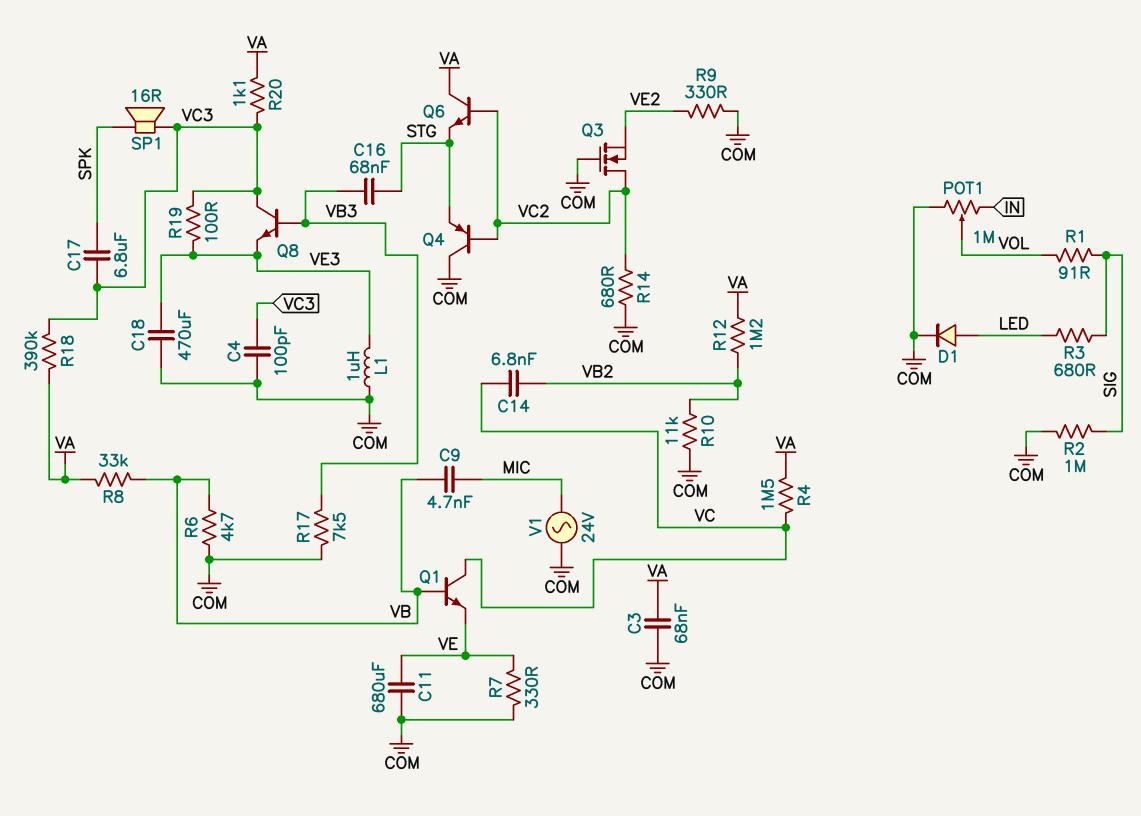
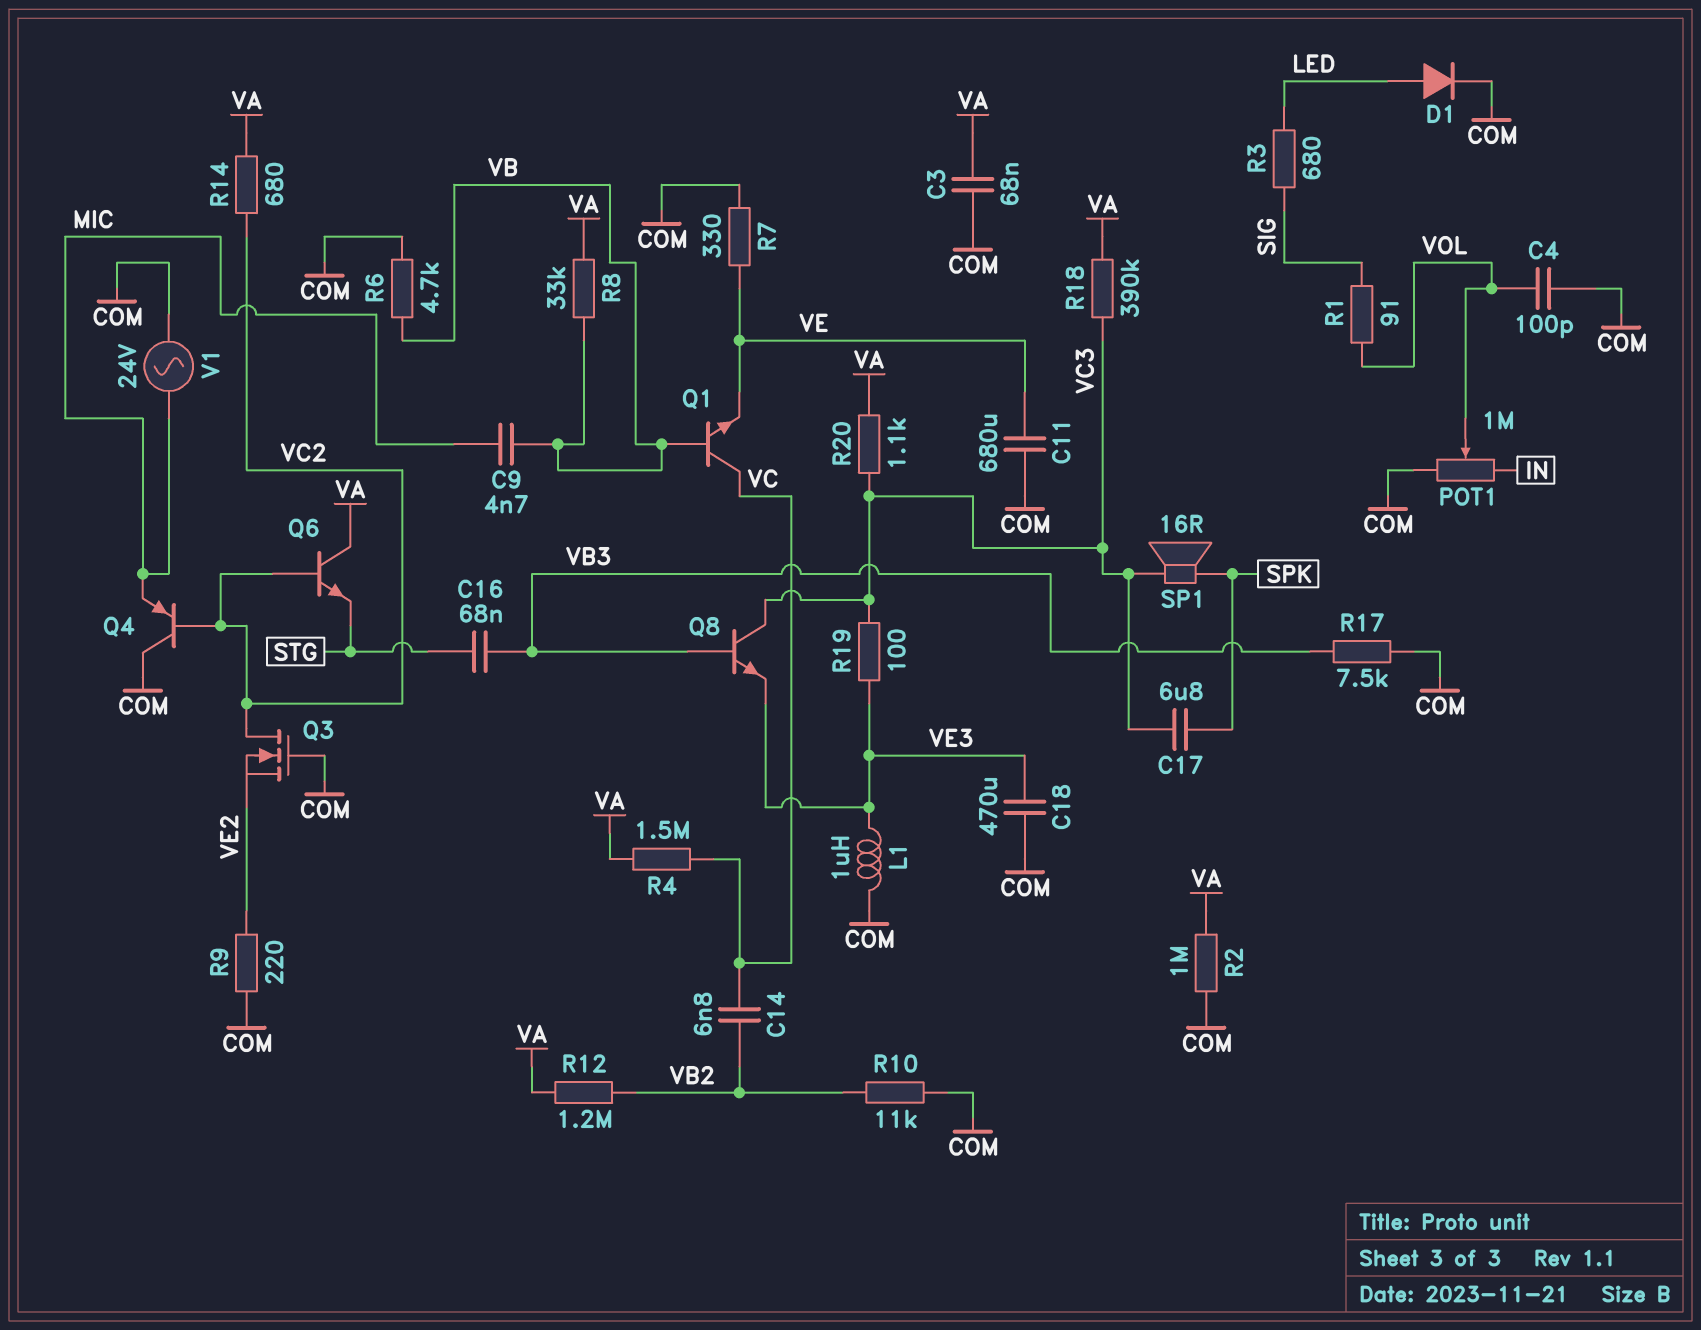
C4: 100pF (COM, VC3) -> 100pF (COM, VOL)
Q4: PNP (B VC2, C COM, E STG) -> PNP (B VC2, C COM, E MIC)
R2: 1M (COM, SIG) -> 1M (COM, VA)
R9: 330 (COM, VE2) -> 220 (COM, VE2)
R14: 680 (COM, VC2) -> 680 (VA, VC2)

